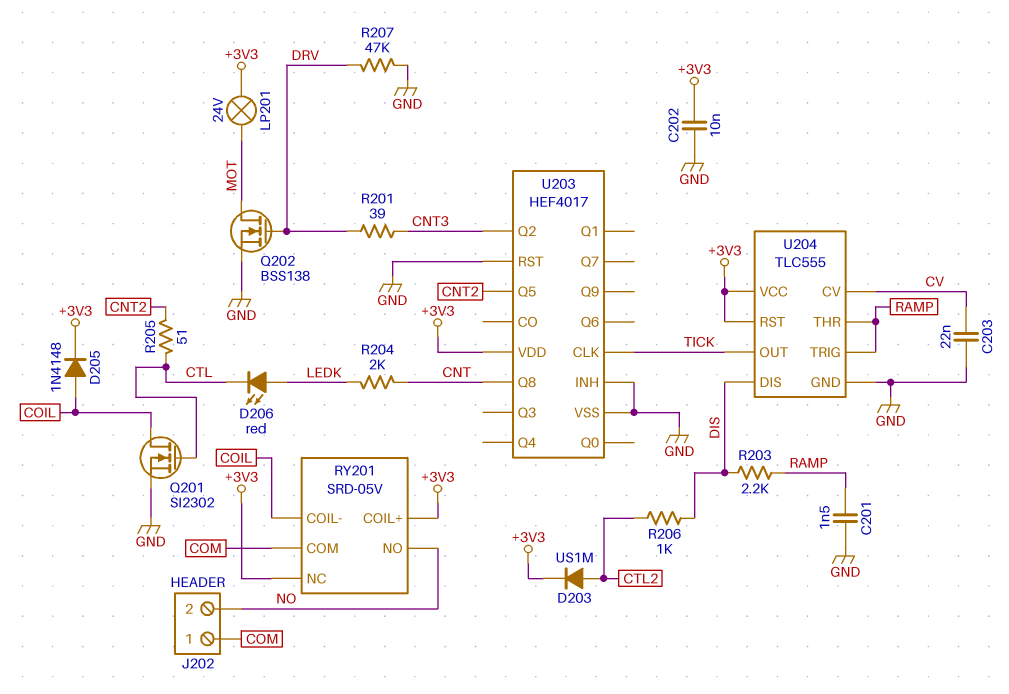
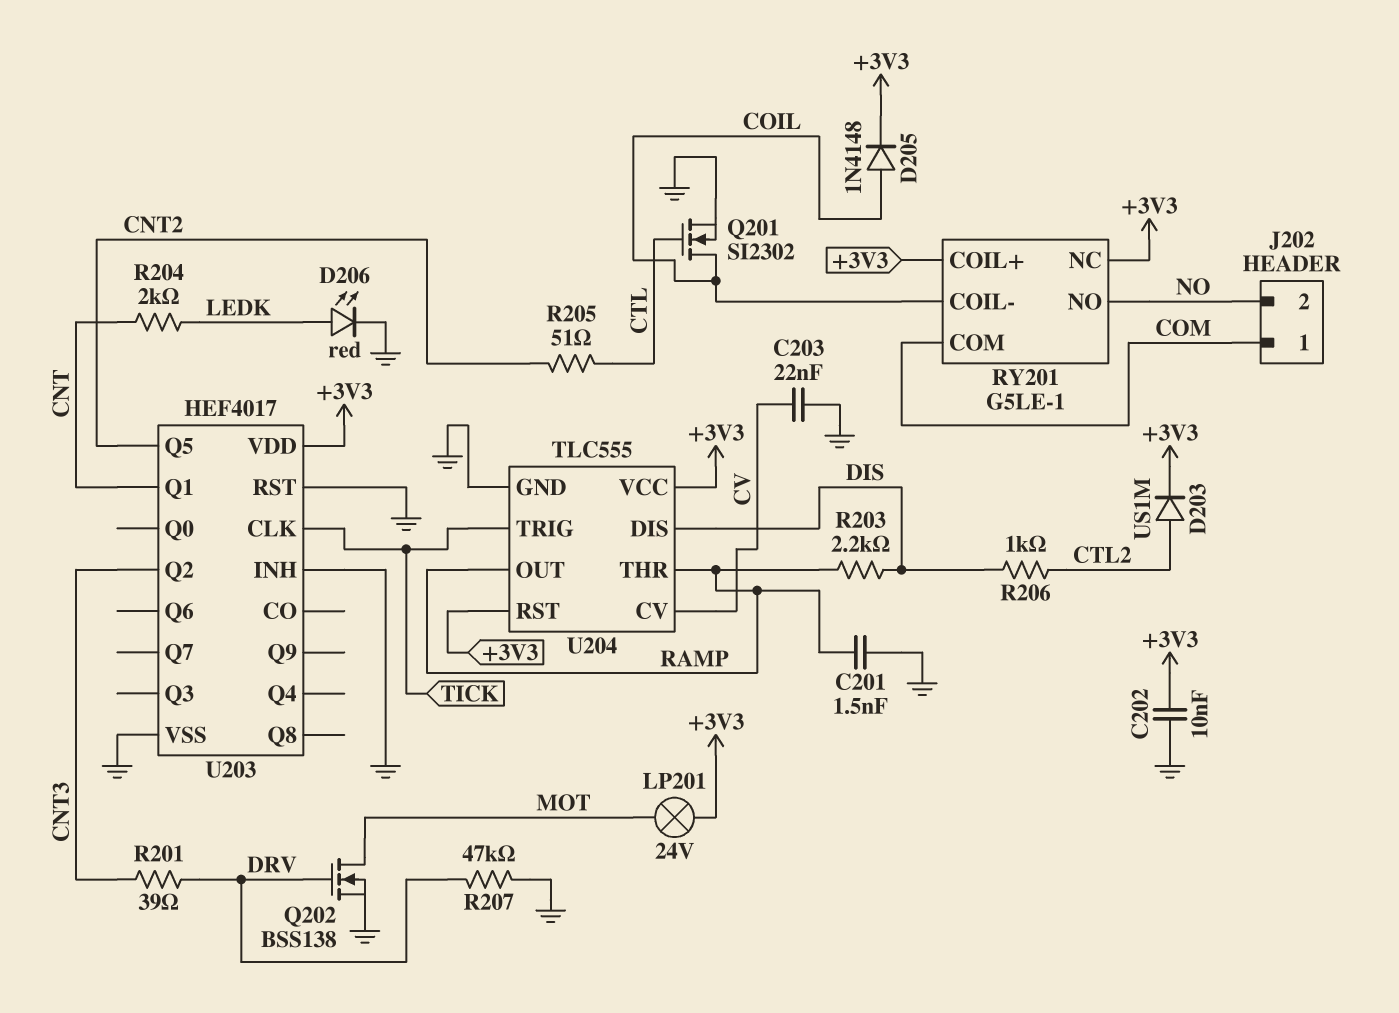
D206: LED red (A LEDK, K CTL) -> LED red (A LEDK, K GND)
RY201: SRD-05V -> G5LE-1
U203 pin Q1: none -> CNT
U203 pin Q8: CNT -> none
U204 pin OUT: TICK -> RAMP
U204 pin TRIG: RAMP -> TICK

